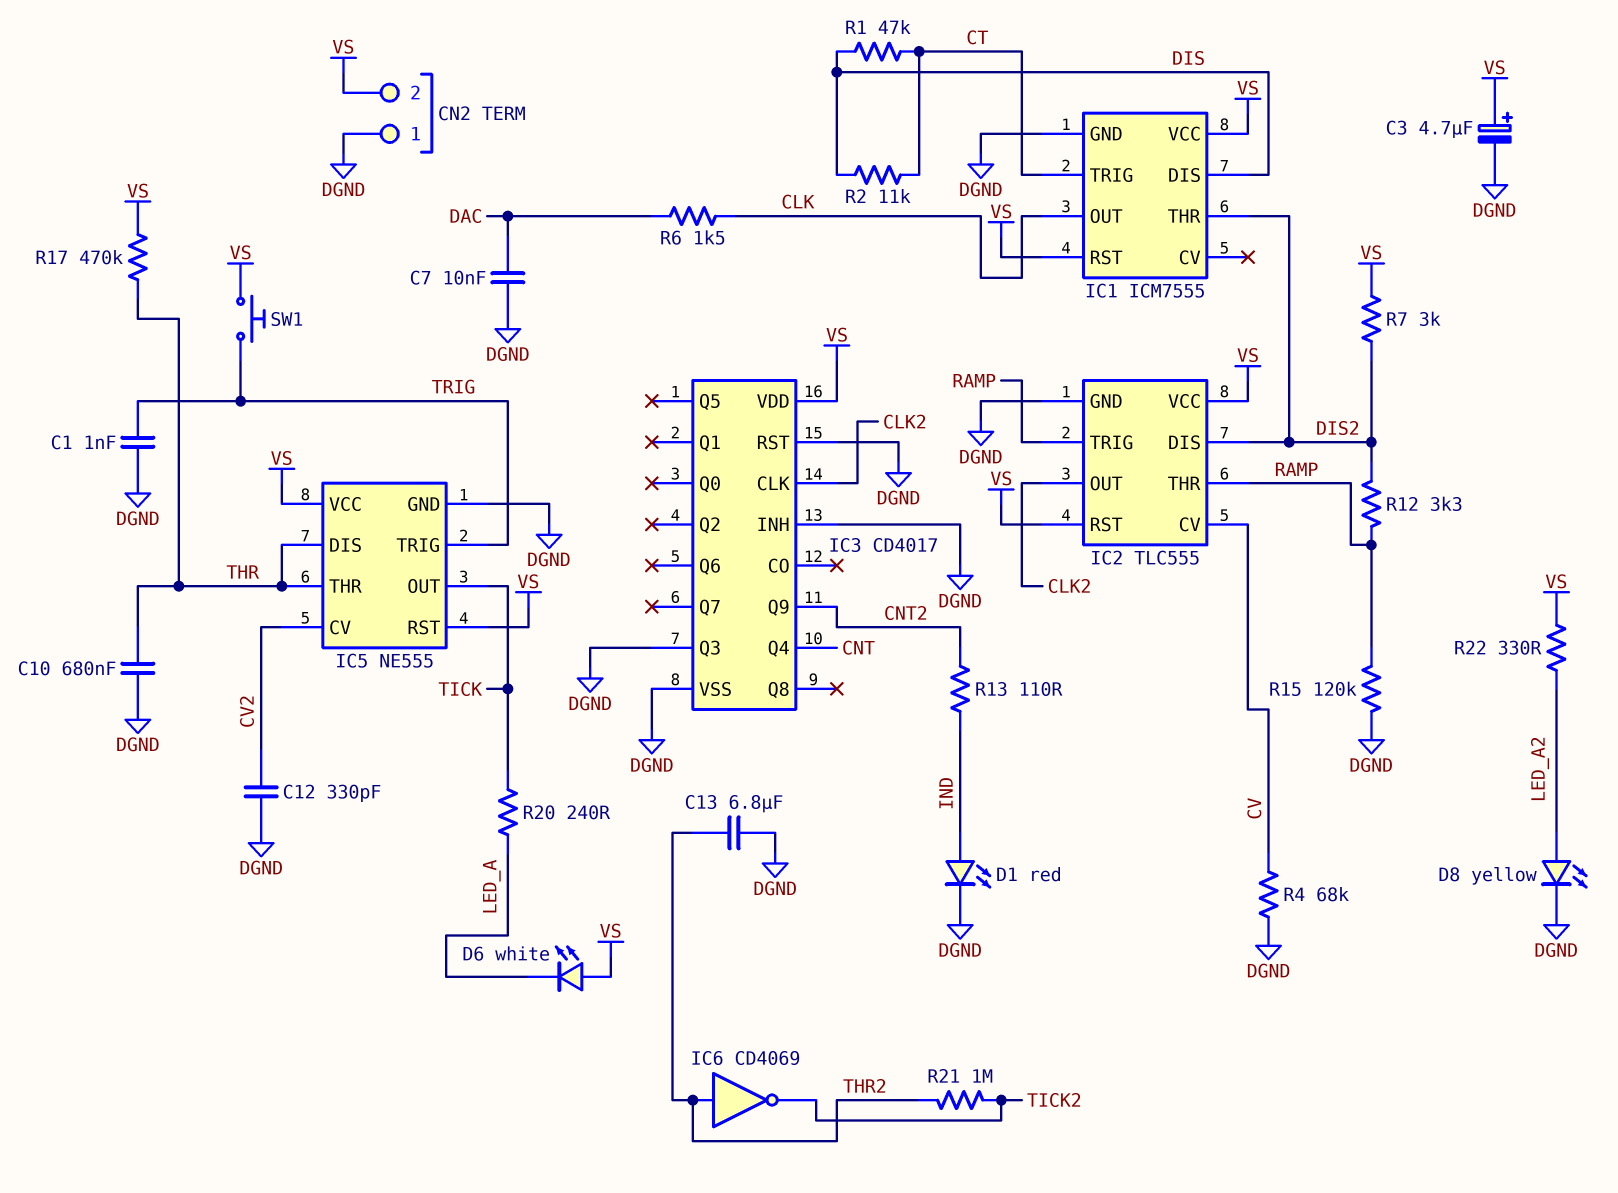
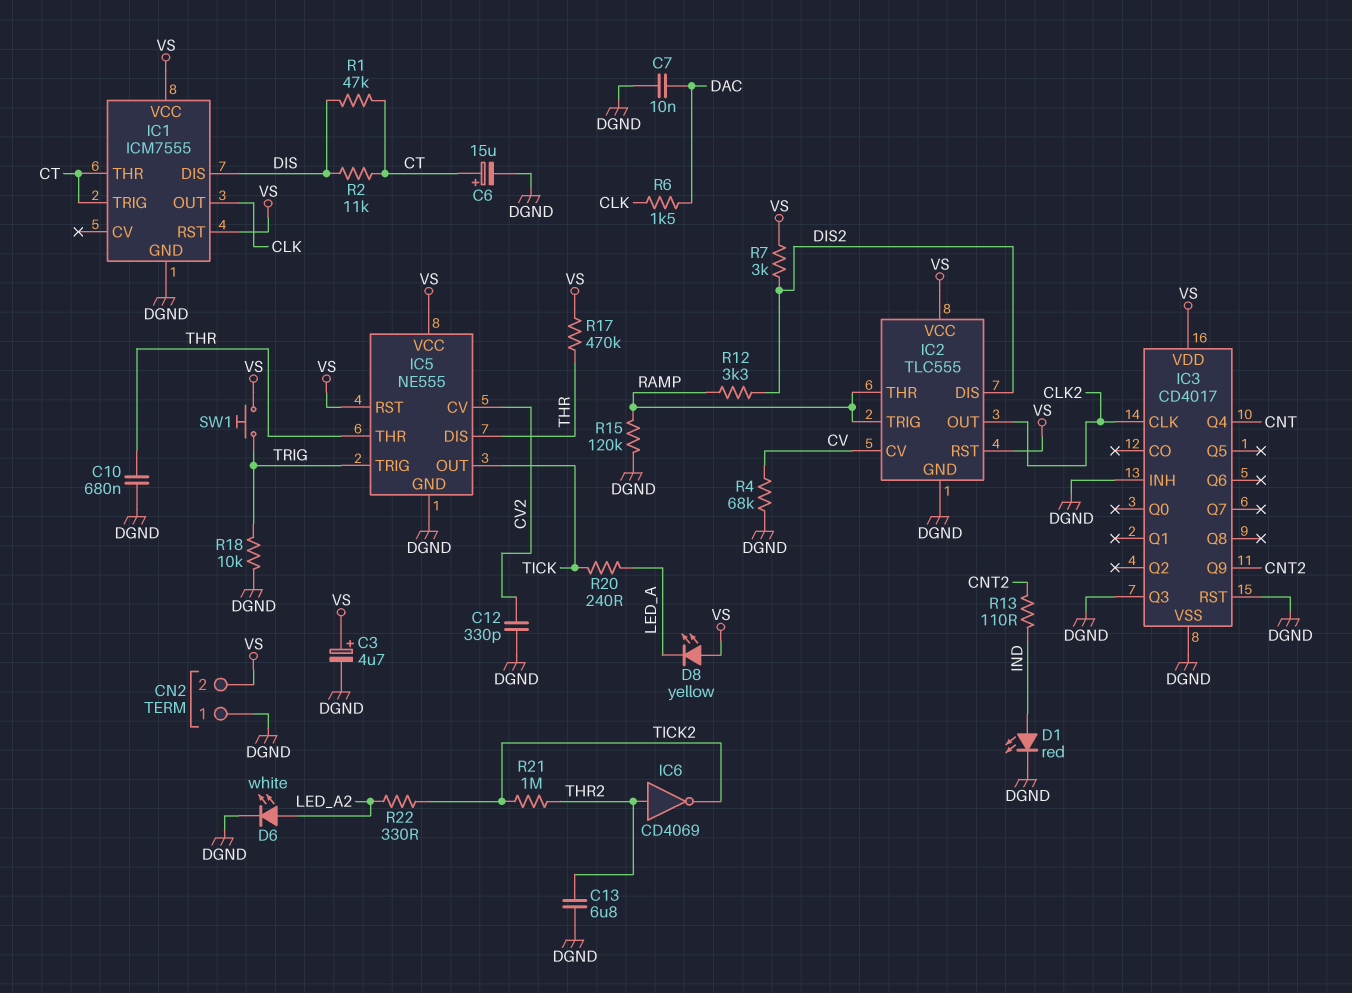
C1: 1nF (DGND, TRIG) -> none
C6: none -> 15uF (plus CT, minus DGND)
D6: LED white (A VS, K LED_A) -> LED white (A LED_A2, K DGND)
D8: LED yellow (A LED_A2, K DGND) -> LED yellow (A VS, K LED_A)
IC1 pin THR: DIS2 -> CT
R18: none -> 10k (DGND, TRIG)
R22: 330 (LED_A2, VS) -> 330 (LED_A2, TICK2)

